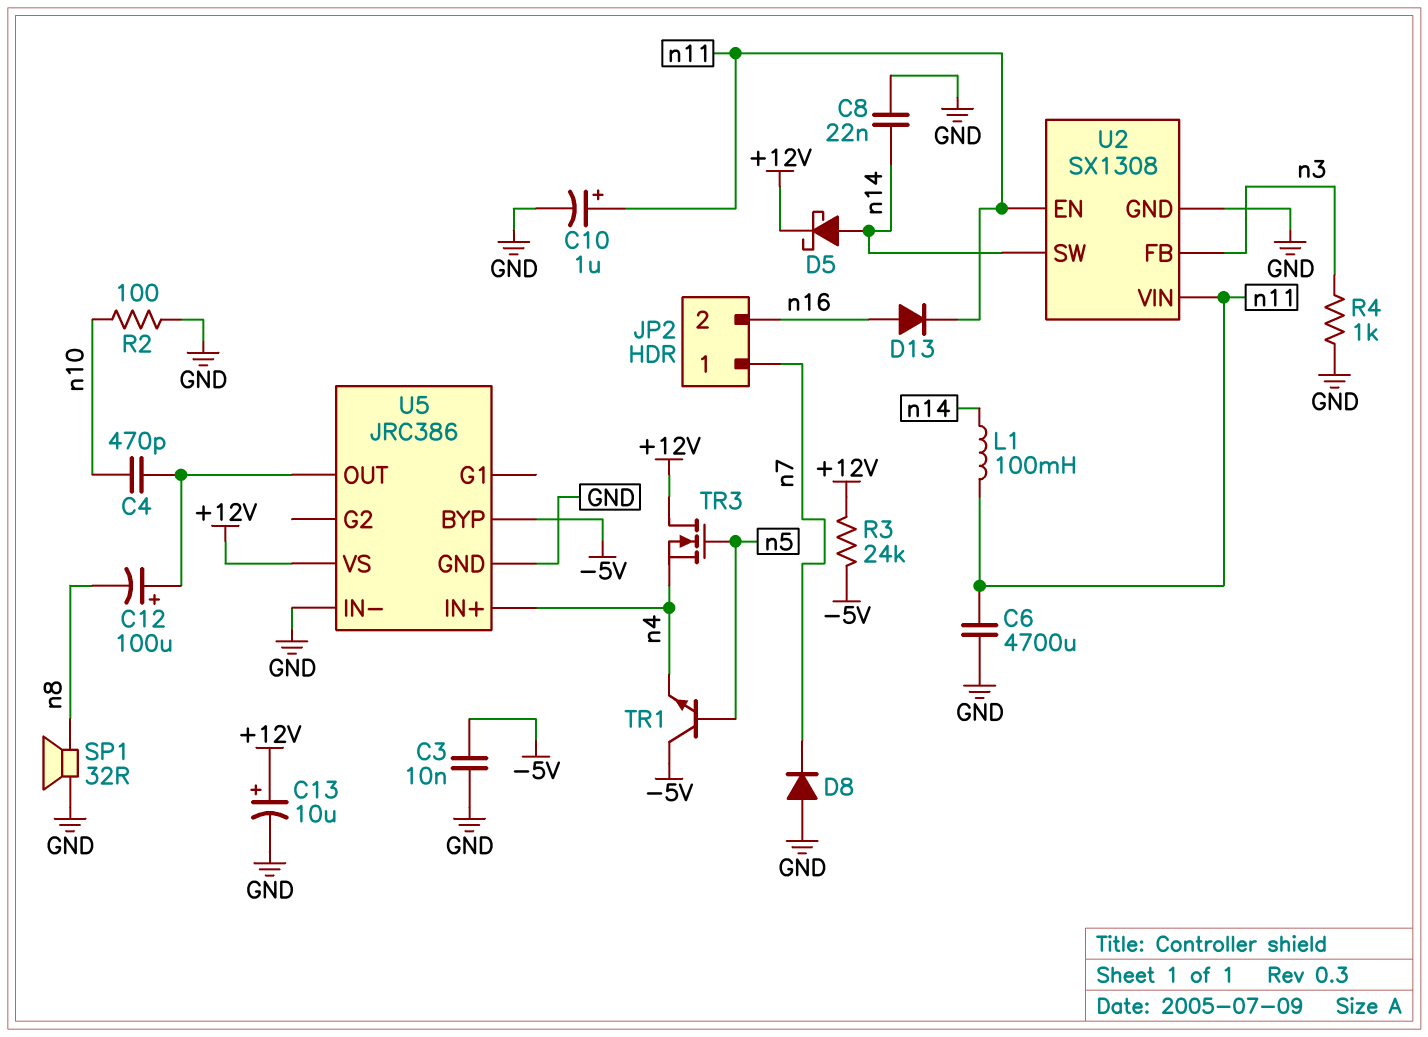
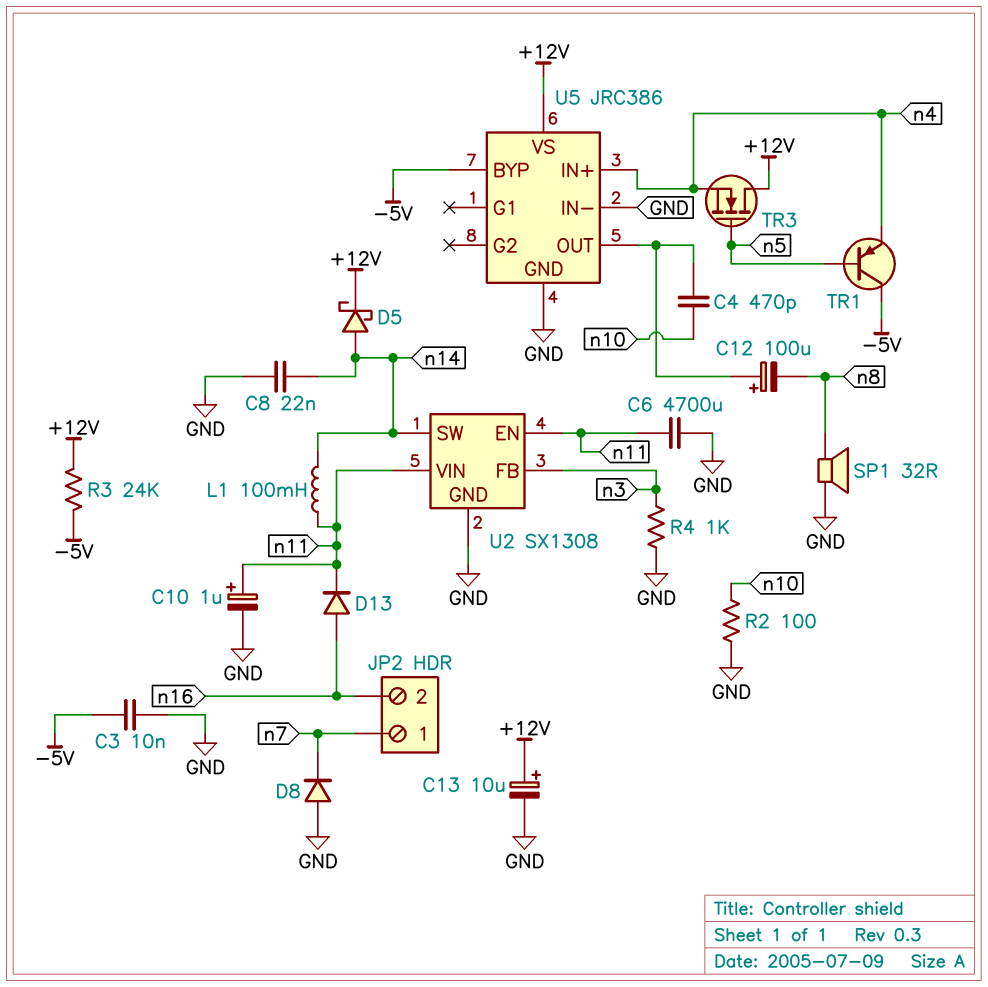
TR1: NPN (B n5, C -5V, E n4) -> PNP (B n5, C -5V, E n4)

